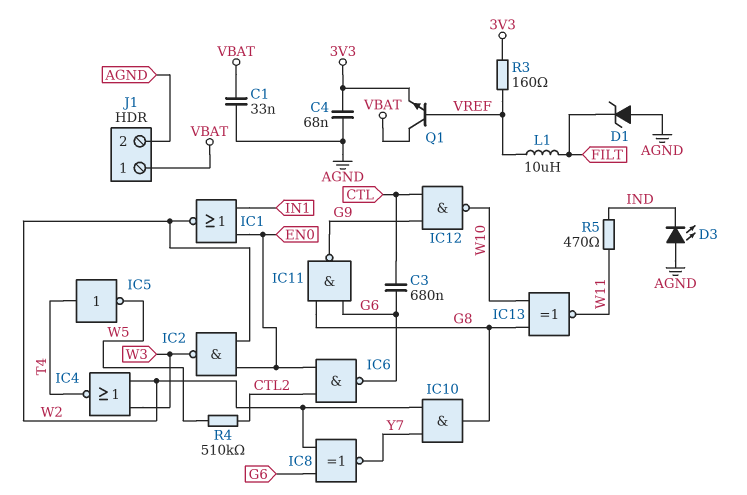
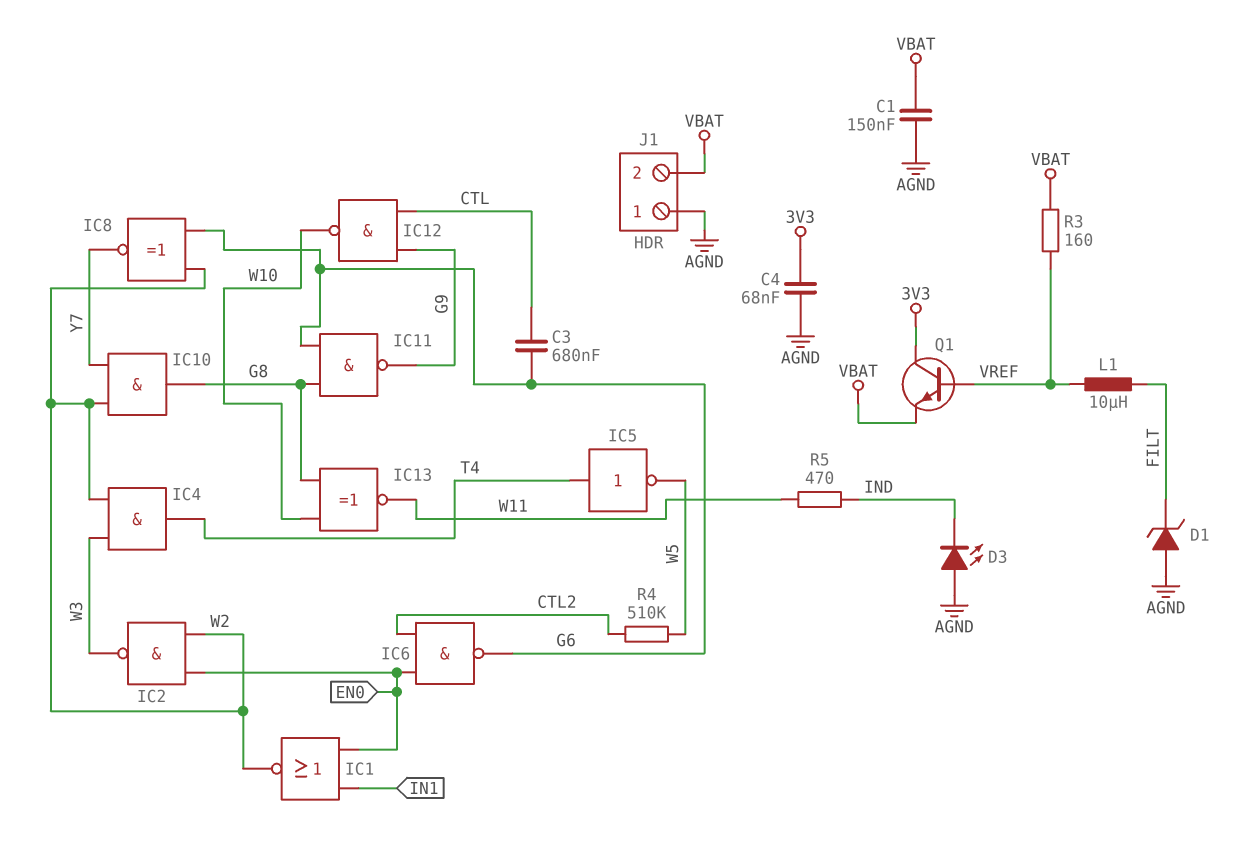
C1: 33nF (AGND, VBAT) -> 150nF (AGND, VBAT)
IC4: NOR (in W2, in W3, out T4) -> AND (in W2, in W3, out T4)
J1 pin 1: VBAT -> AGND
J1 pin 2: AGND -> VBAT
Q1: NPN (B VREF, C VBAT, E 3V3) -> NPN (B VREF, C 3V3, E VBAT)
R3: 160 (3V3, VREF) -> 160 (VBAT, VREF)

